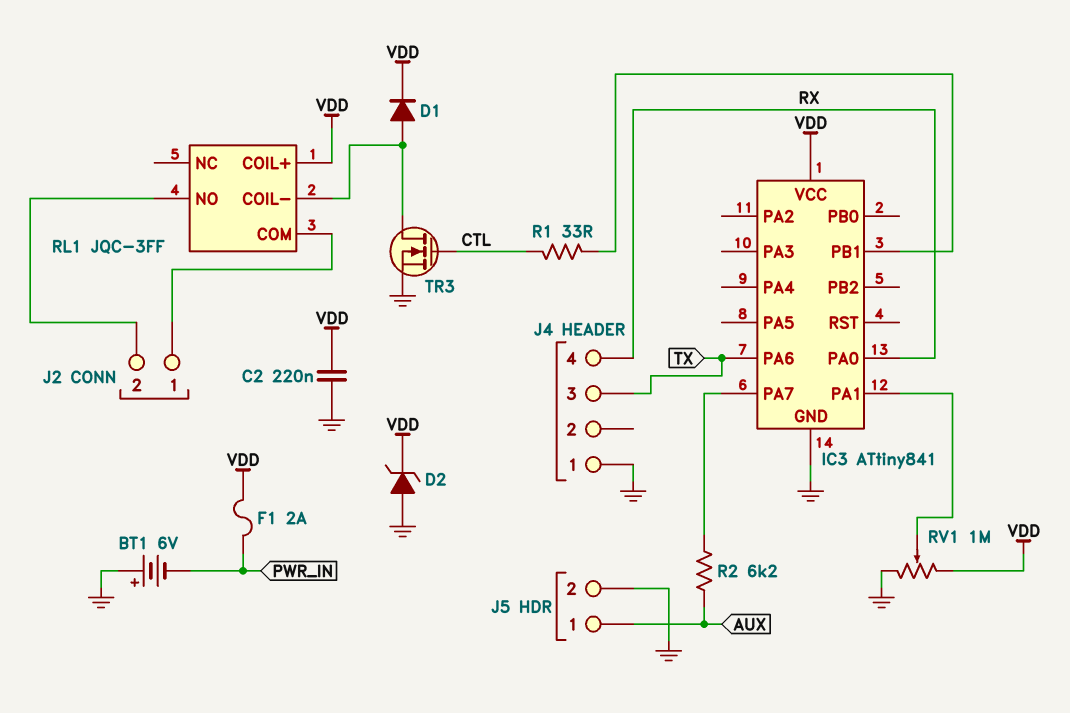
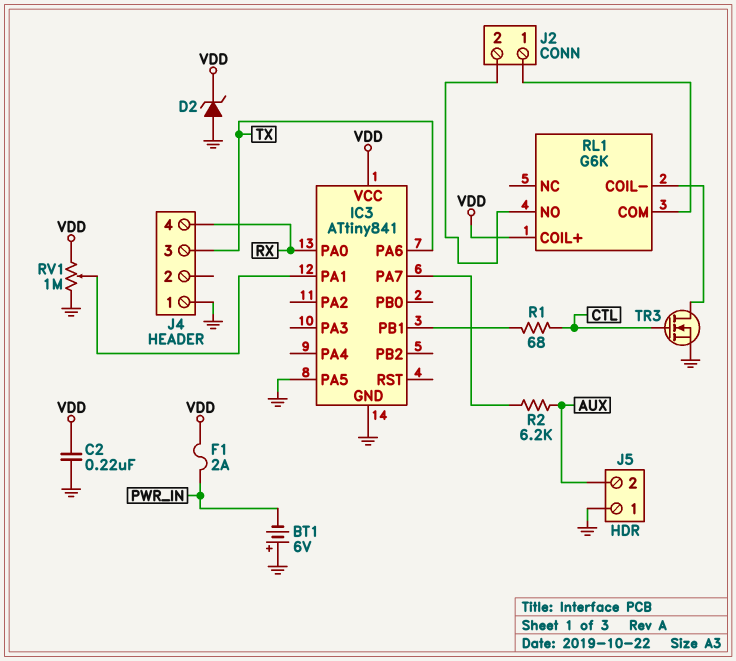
D1: diode (A RL1/COIL-, K VDD) -> none
IC3 pin PA5: none -> GND
J5 pin 1: AUX -> GND
J5 pin 2: GND -> AUX
R1: 33 (CTL, IC3/PB1) -> 68 (CTL, IC3/PB1)
RL1: JQC-3FF -> G6K

